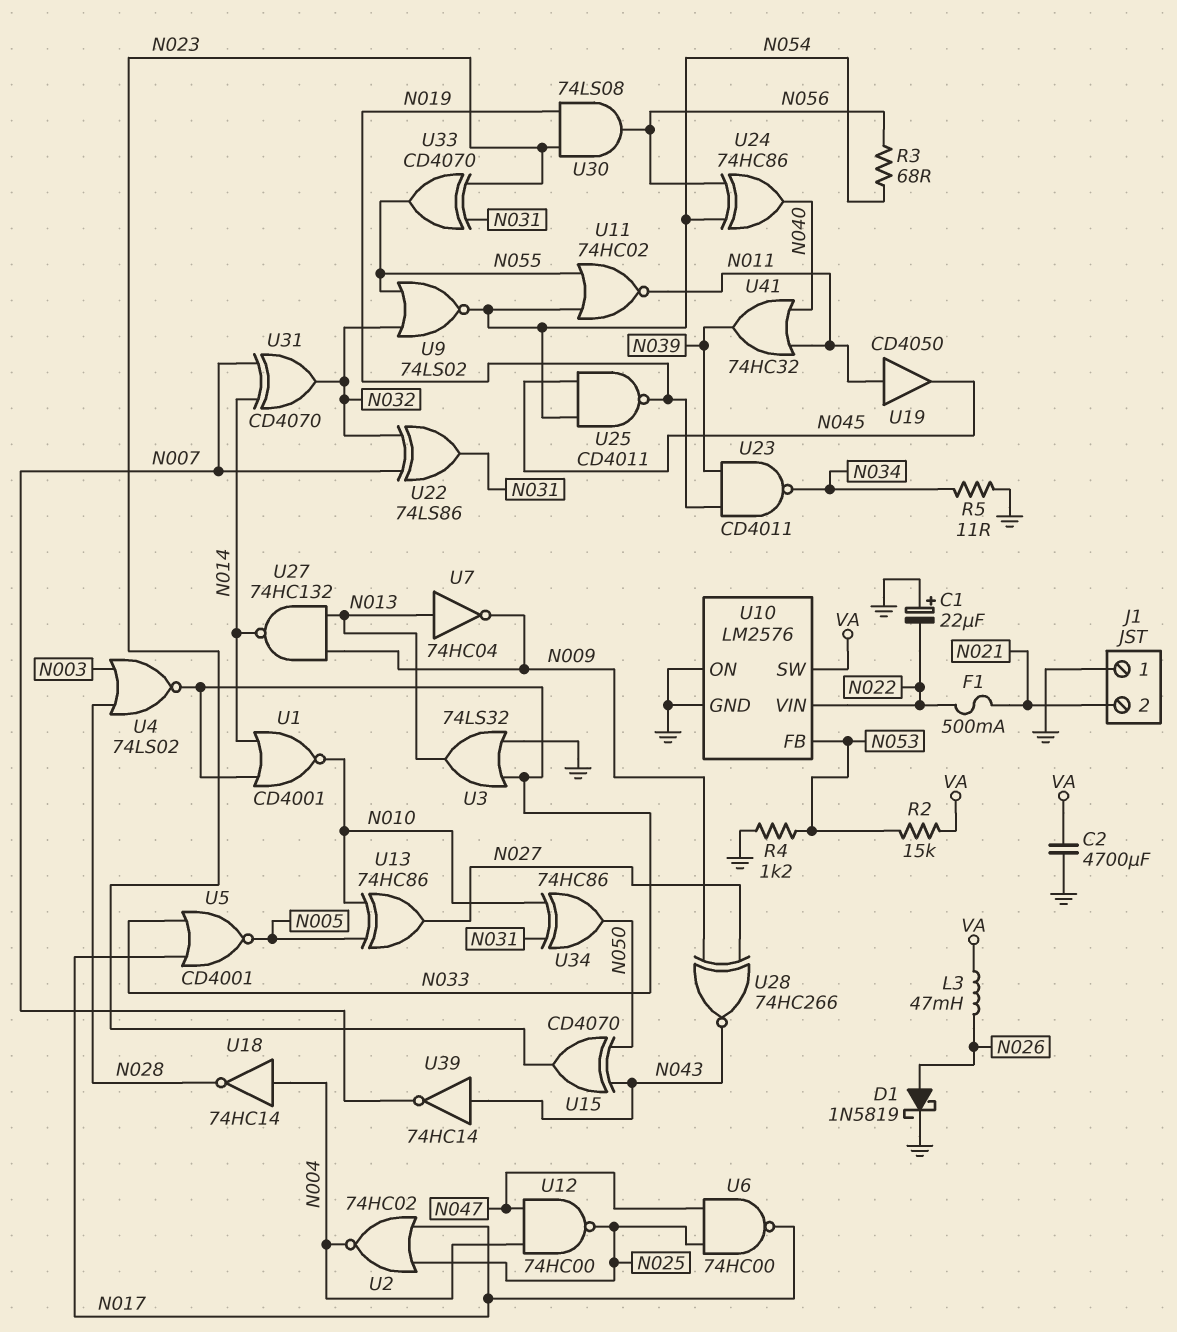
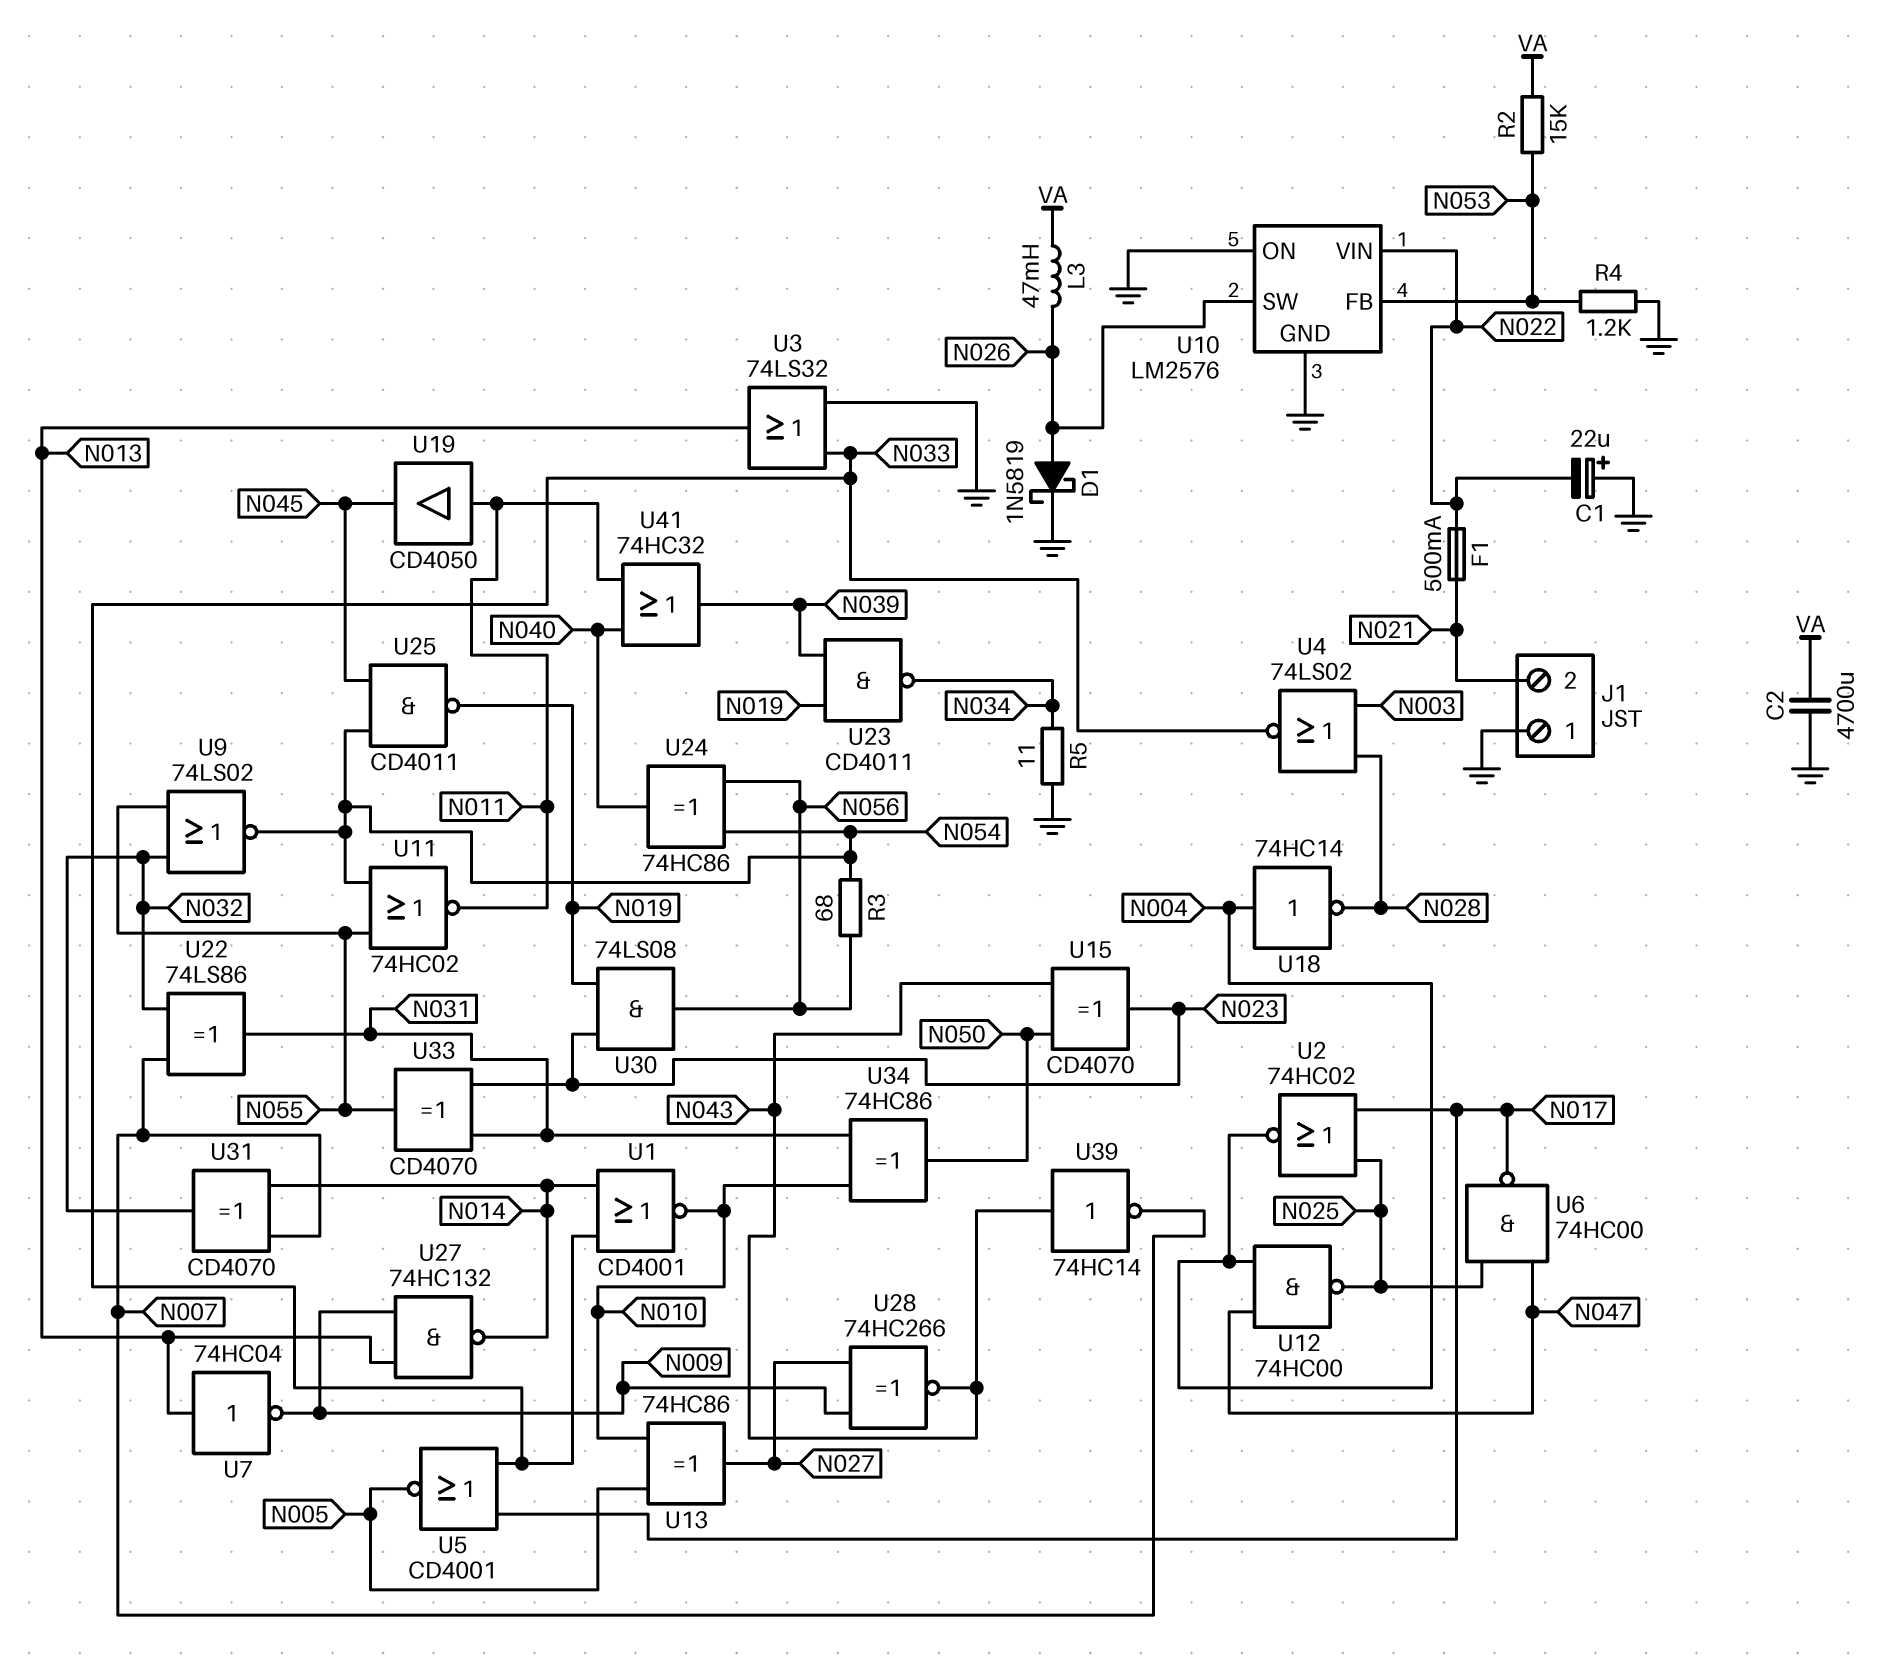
U10 pin SW: VA -> N026

